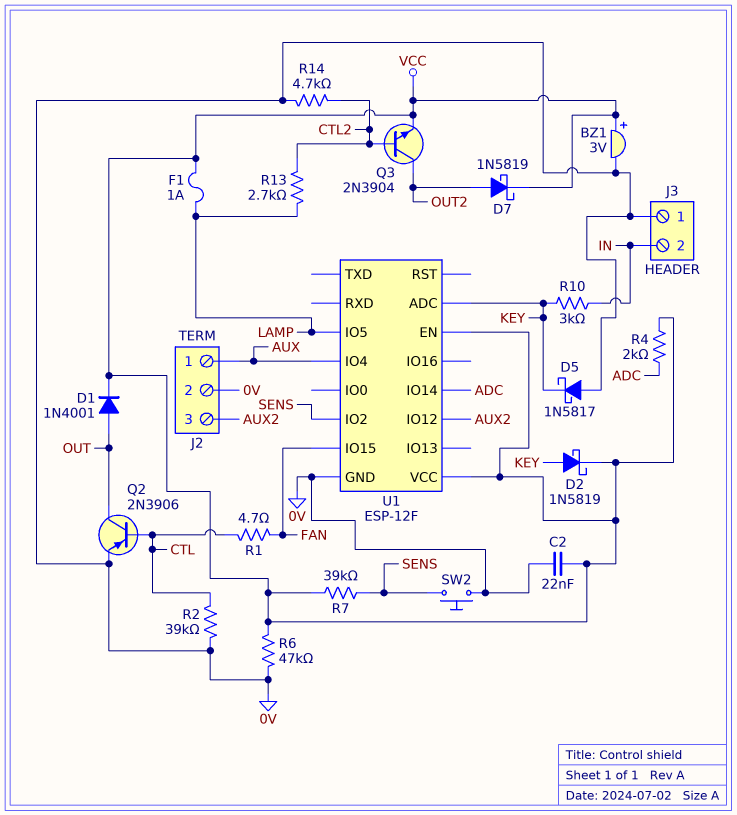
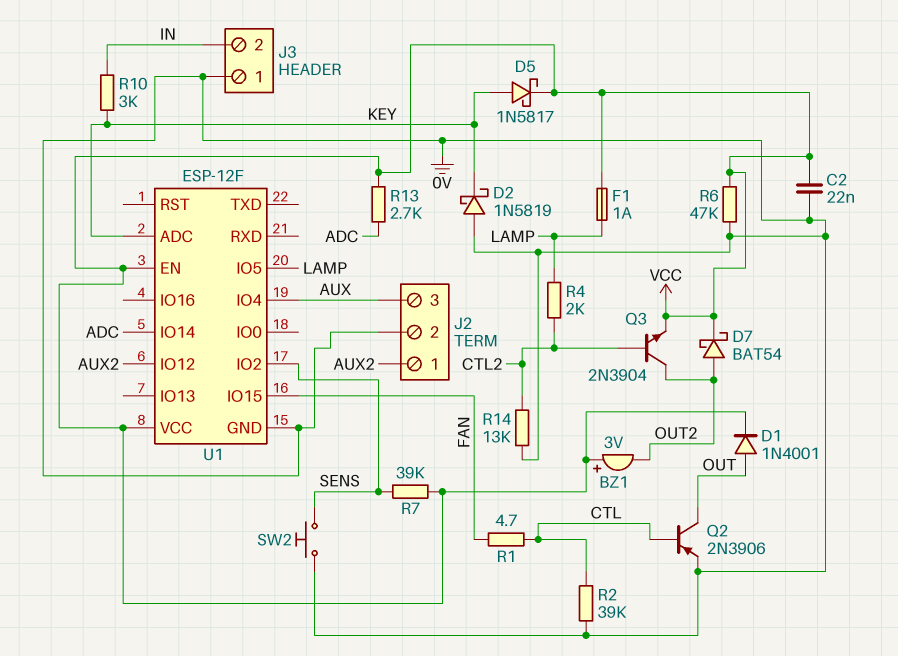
BZ1: buzzer 3V (plus VCC, minus 0V) -> buzzer 3V (plus VCC, minus OUT2)
D2: schottky 1N5819 (A KEY, K VCC) -> schottky 1N5819 (A 0V, K KEY)
D5: schottky 1N5817 (A 0V, K KEY) -> schottky 1N5817 (A KEY, K VCC)
D7: schottky 1N5819 (A OUT2, K VCC) -> schottky BAT54 (A OUT2, K VCC)
J2 pin 1: AUX -> AUX2
J2 pin 3: AUX2 -> AUX
R4: 2k (ADC, VCC) -> 2k (CTL2, LAMP)
R13: 2.7k (CTL2, LAMP) -> 2.7k (ADC, VCC)
R14: 4.7k (0V, CTL2) -> 13k (0V, CTL2)

